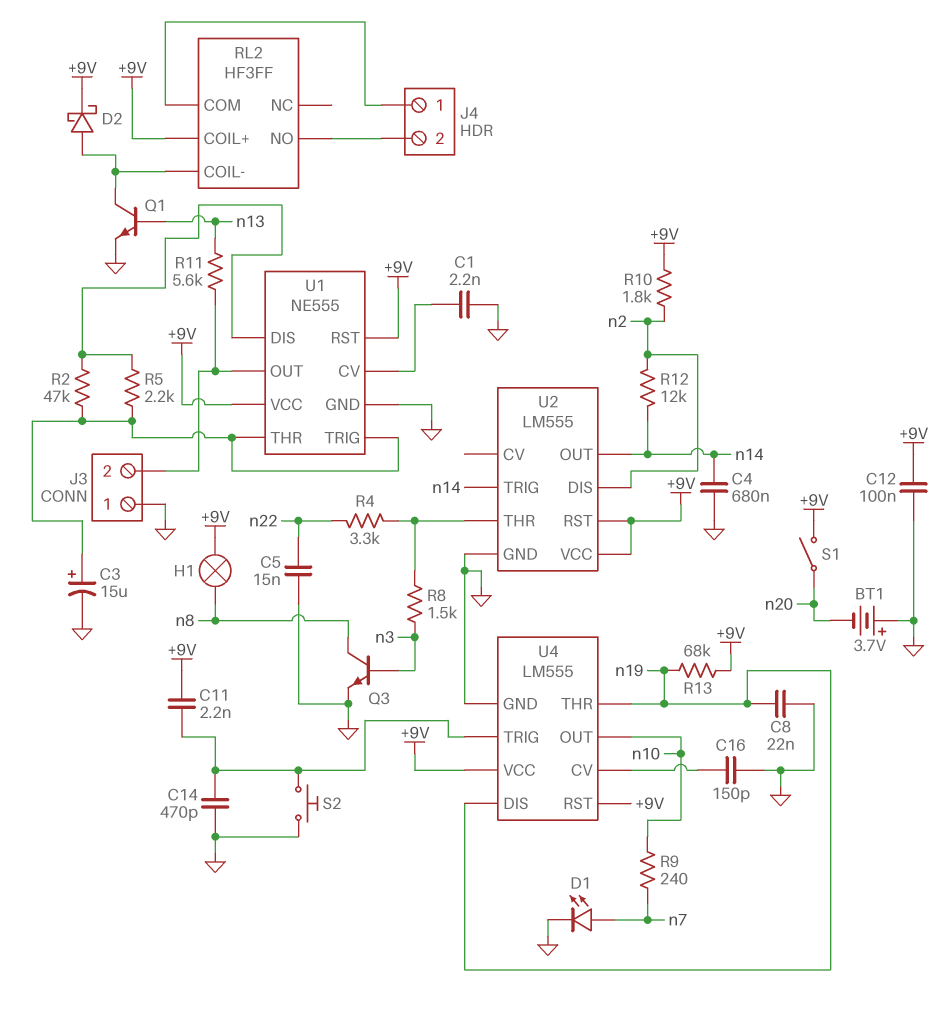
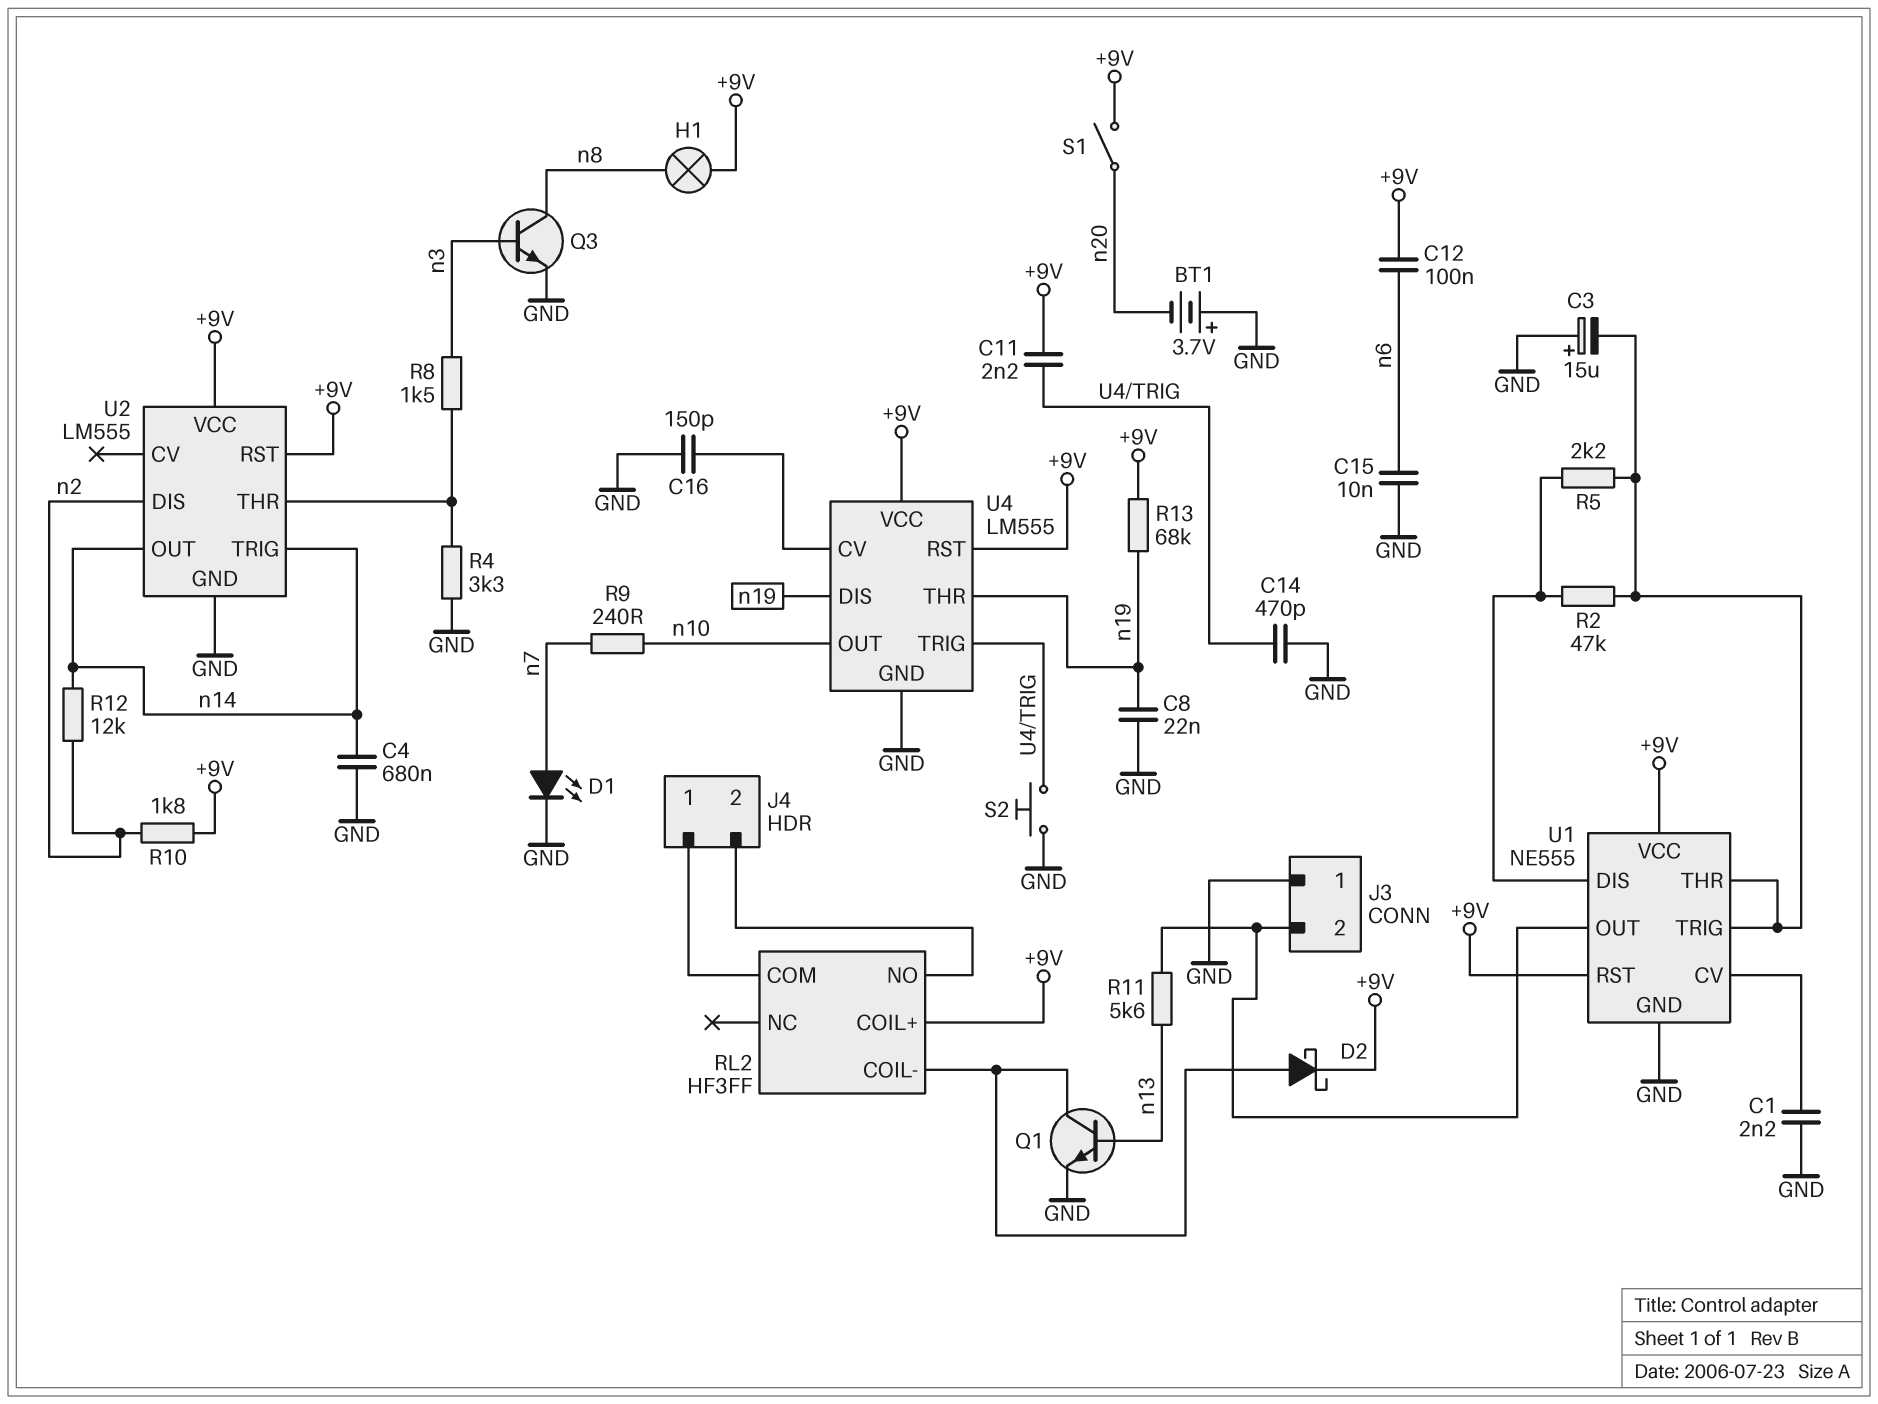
C3: 15uF (plus U1/THR, minus GND) -> 15uF (plus GND, minus U1/THR)
C5: 15nF (GND, n22) -> none
C12: 100nF (+9V, GND) -> 100nF (+9V, n6)
C15: none -> 10nF (GND, n6)
R4: 3.3k (U2/THR, n22) -> 3.3k (GND, U2/THR)

